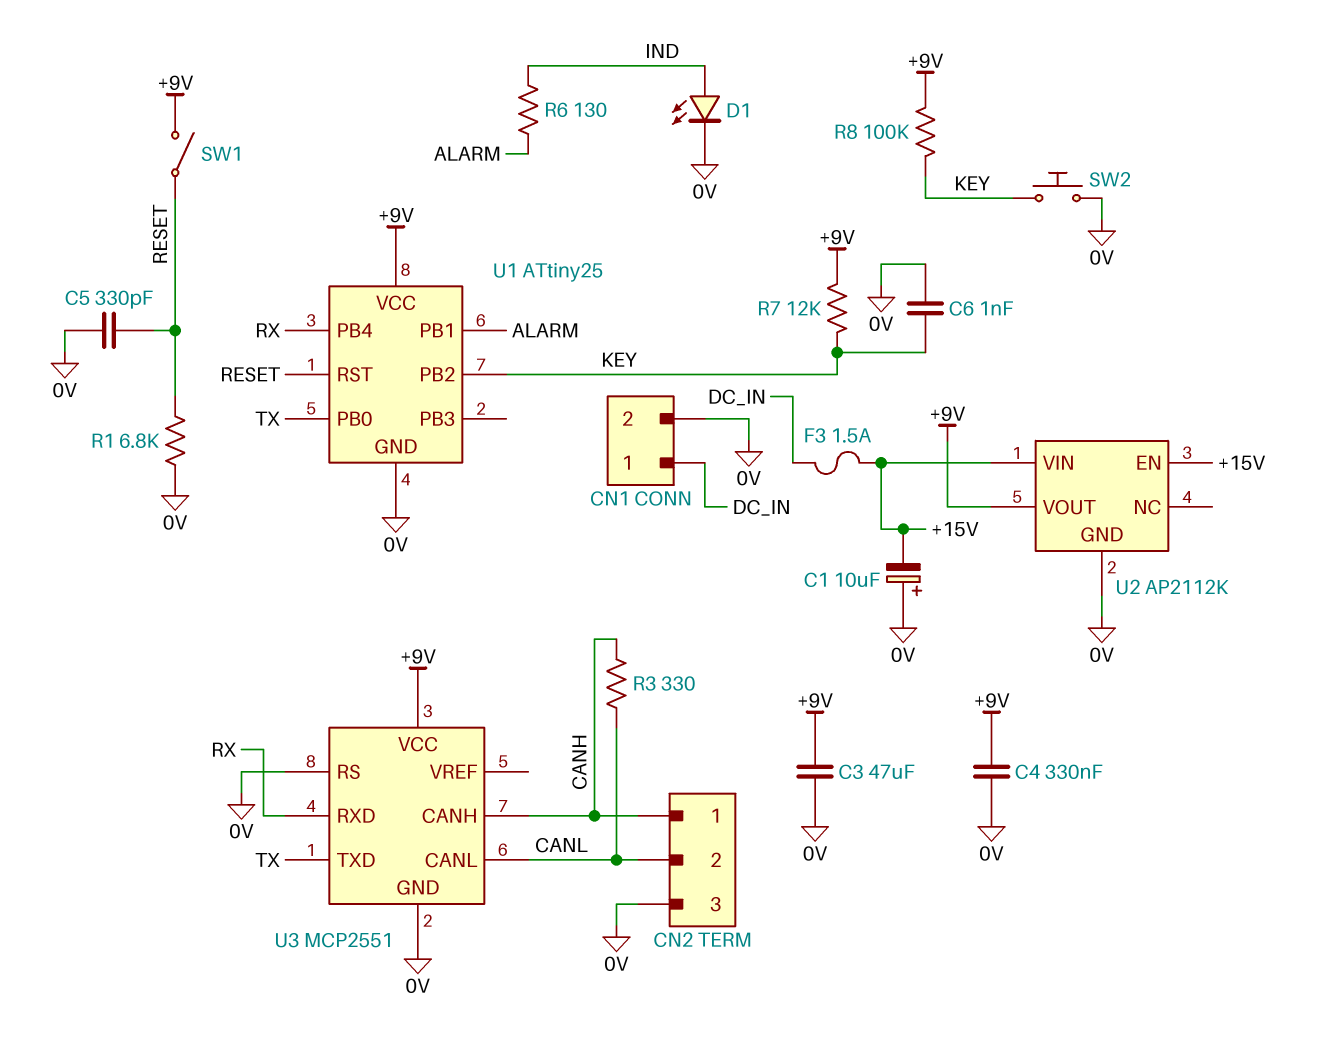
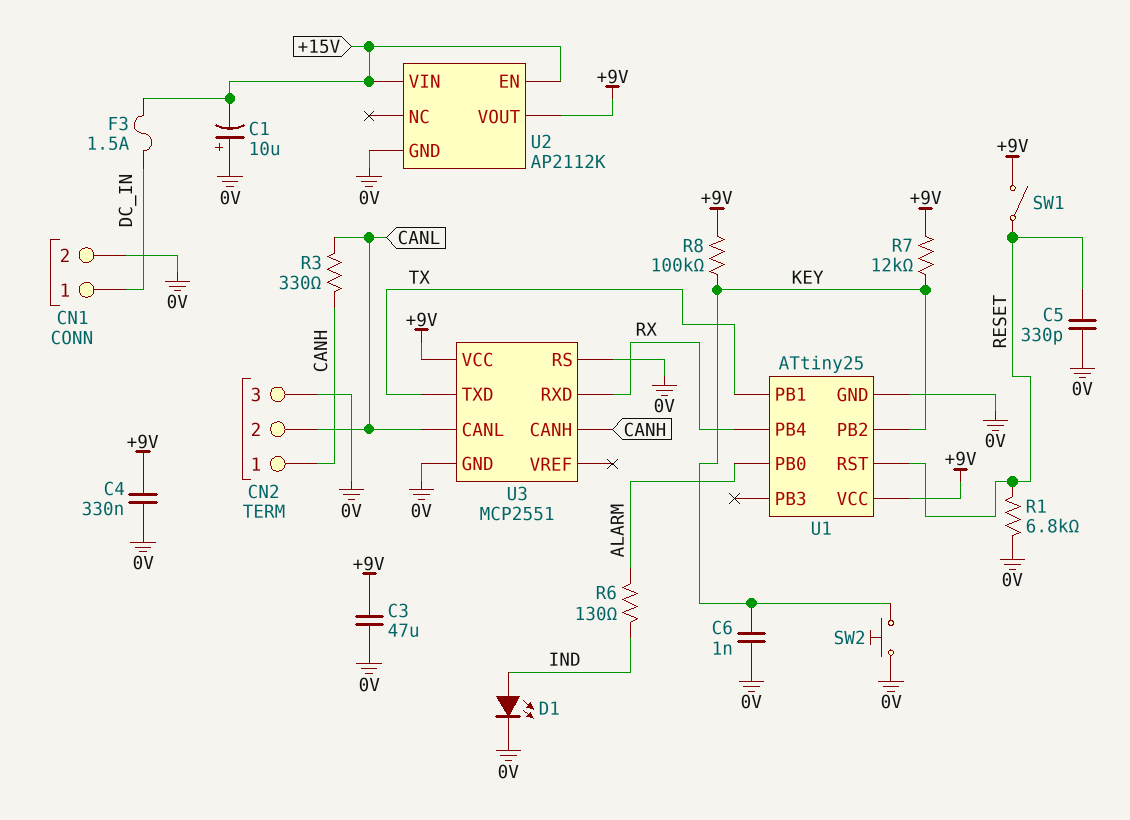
U1 pin PB0: TX -> ALARM
U1 pin PB1: ALARM -> TX

